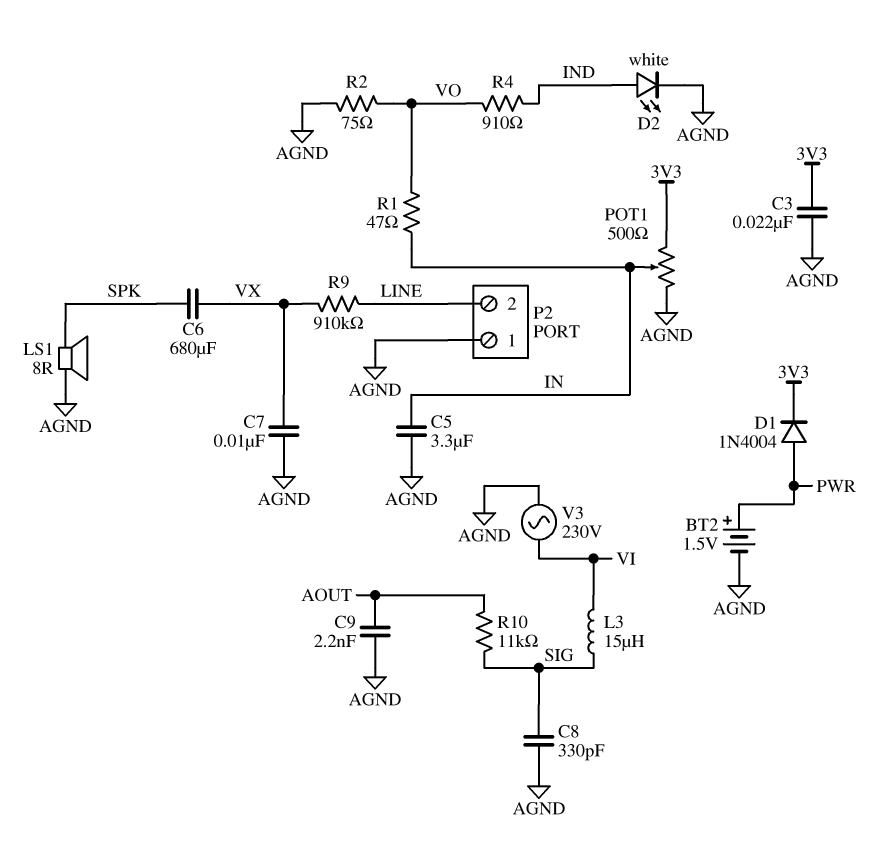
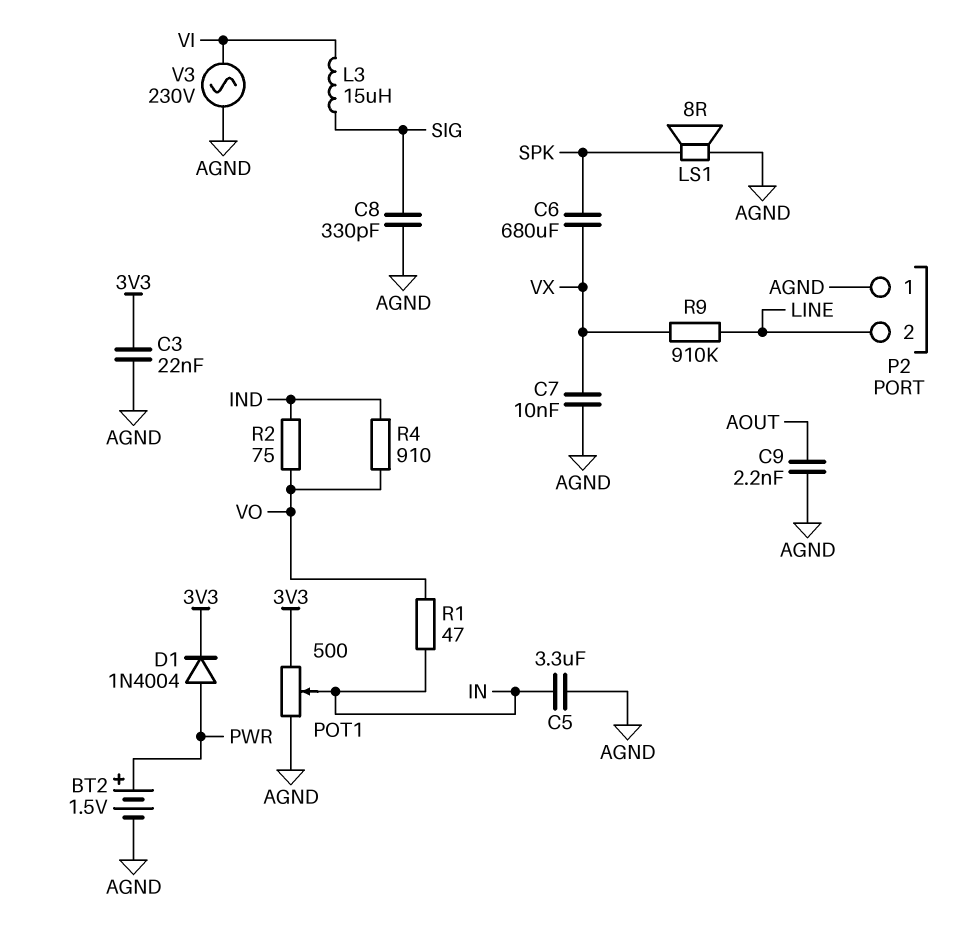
D2: LED white (A IND, K AGND) -> none
R2: 75 (AGND, VO) -> 75 (IND, VO)
R10: 11k (AOUT, SIG) -> none

